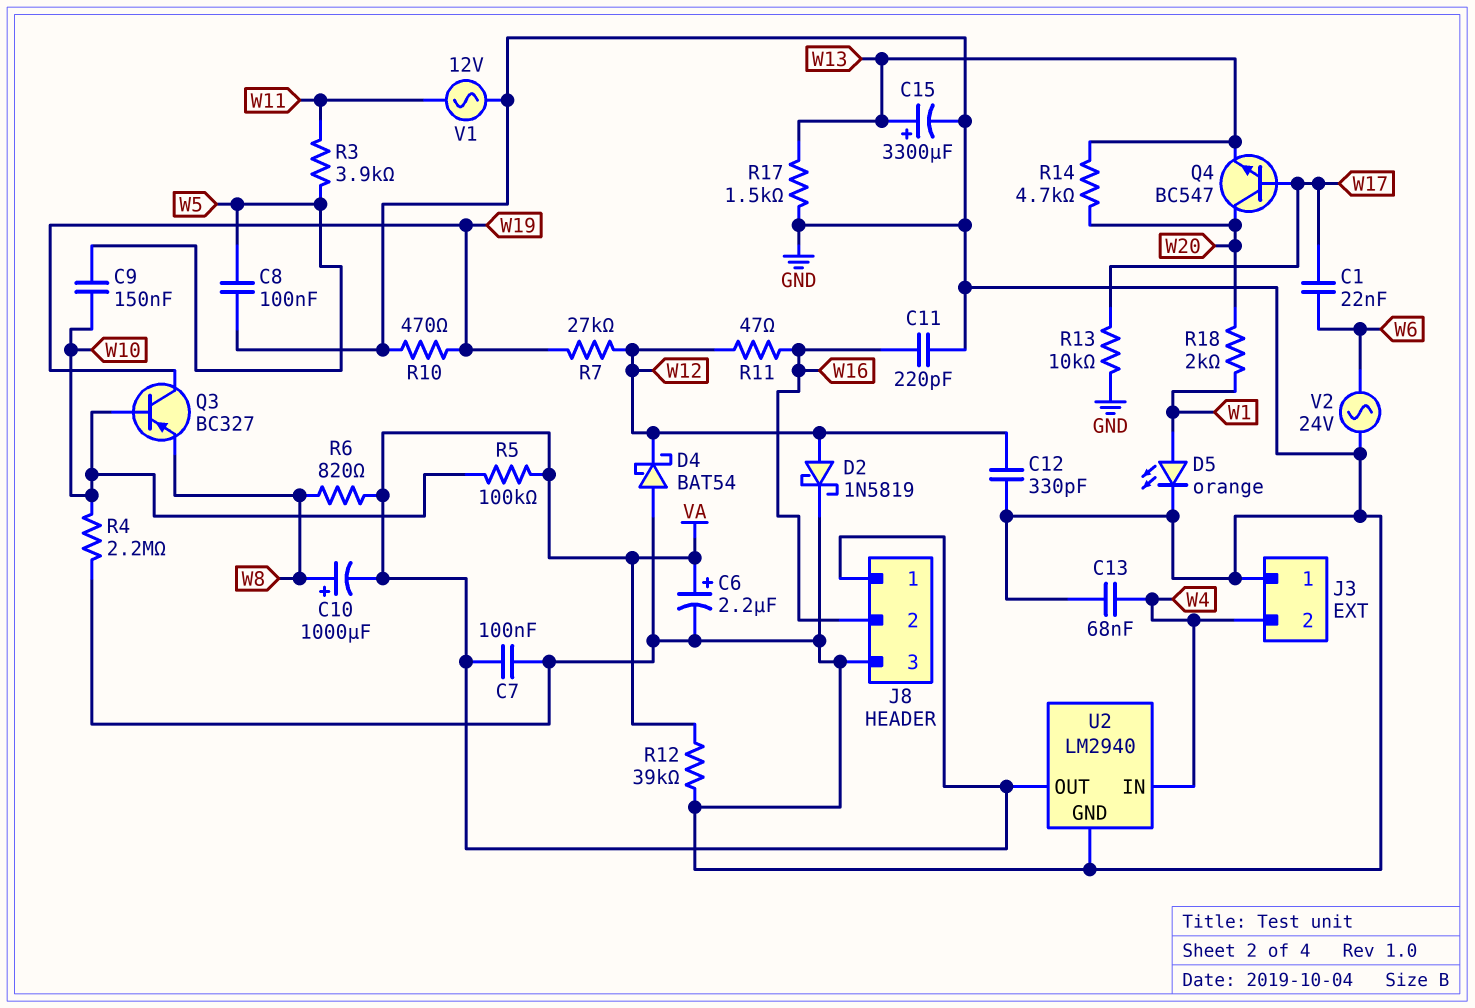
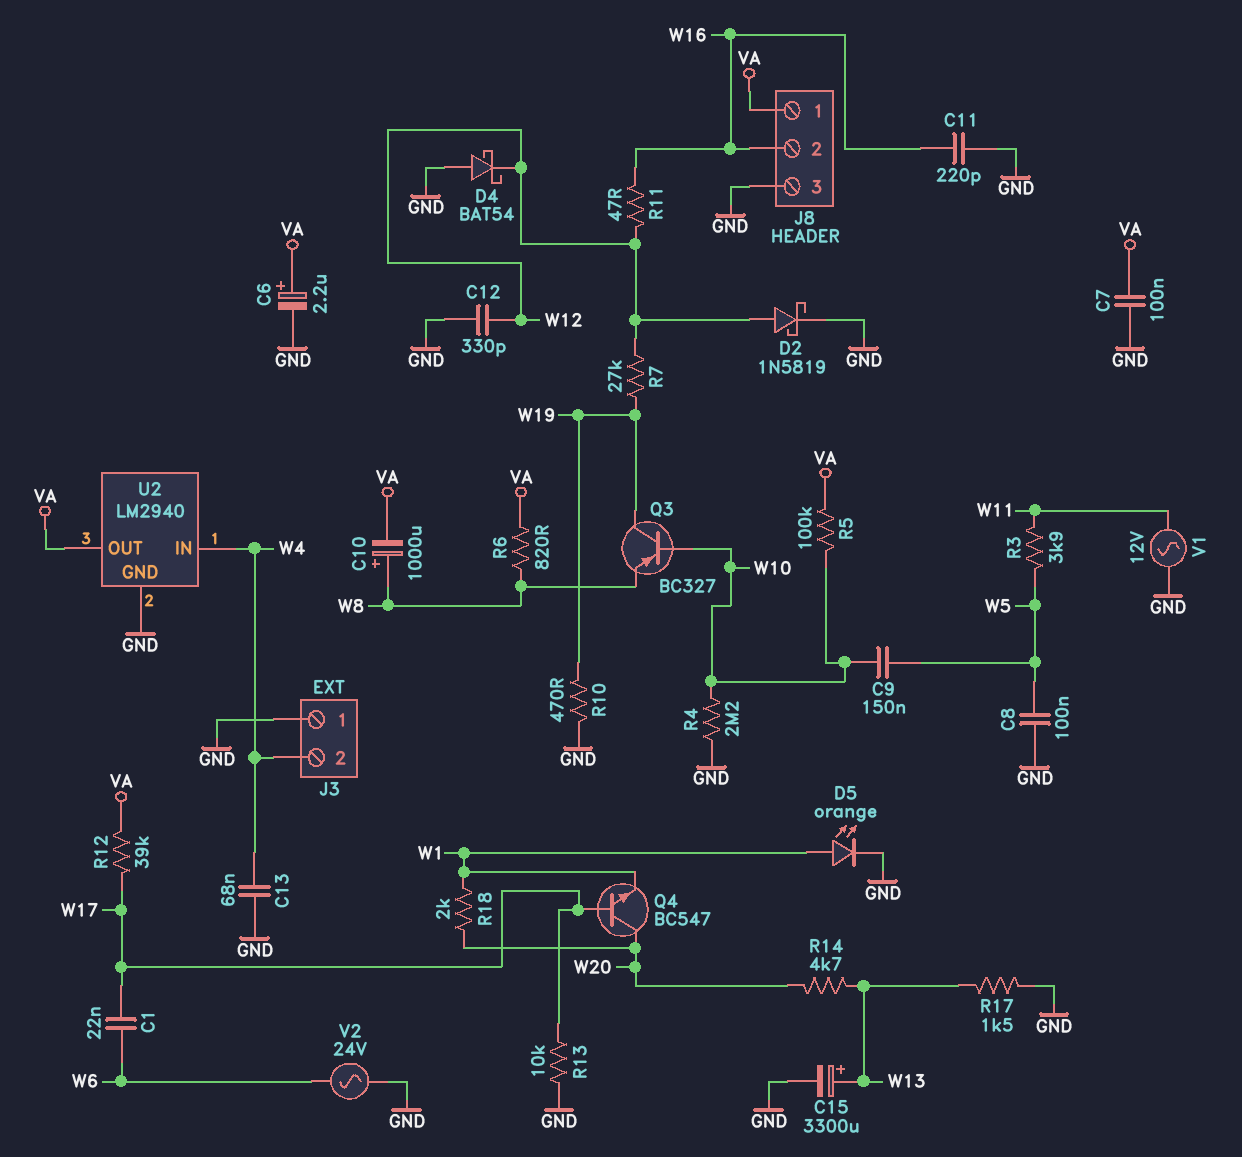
Q4: NPN BC547 (B W17, C W20, E W13) -> NPN BC547 (B W17, C W20, E W1)
R12: 39k (GND, VA) -> 39k (VA, W17)

